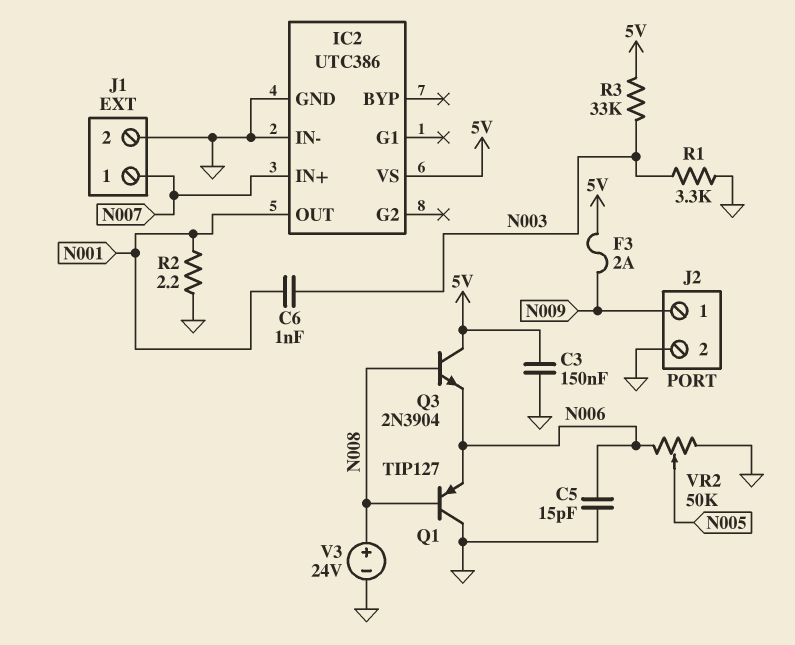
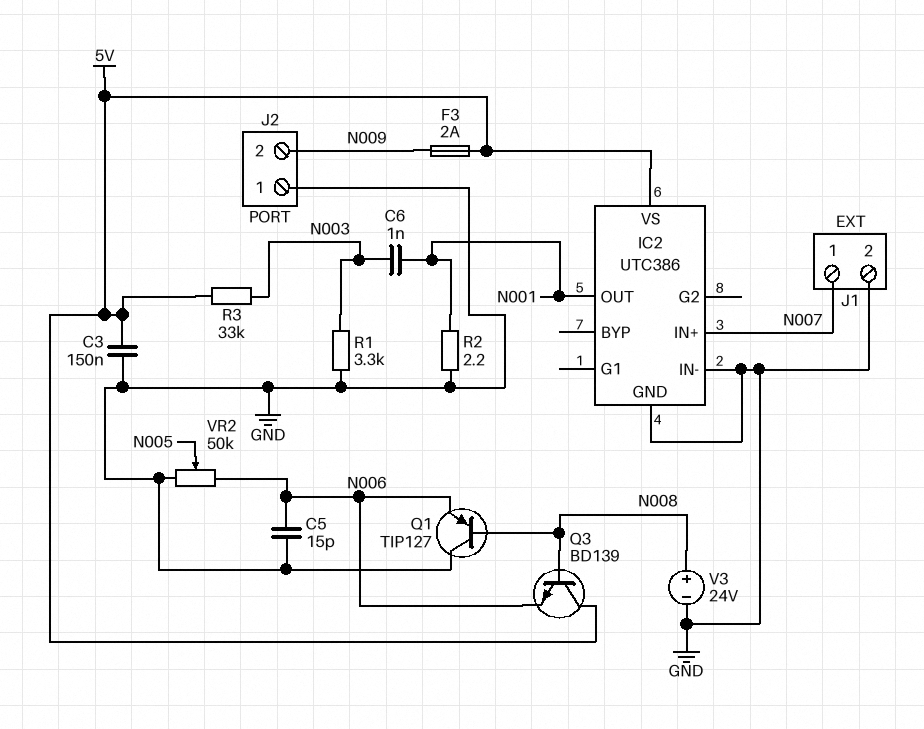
J2 pin 1: N009 -> GND
J2 pin 2: GND -> N009
Q3: NPN 2N3904 (B N008, C 5V, E N006) -> NPN BD139 (B N008, C 5V, E N006)

